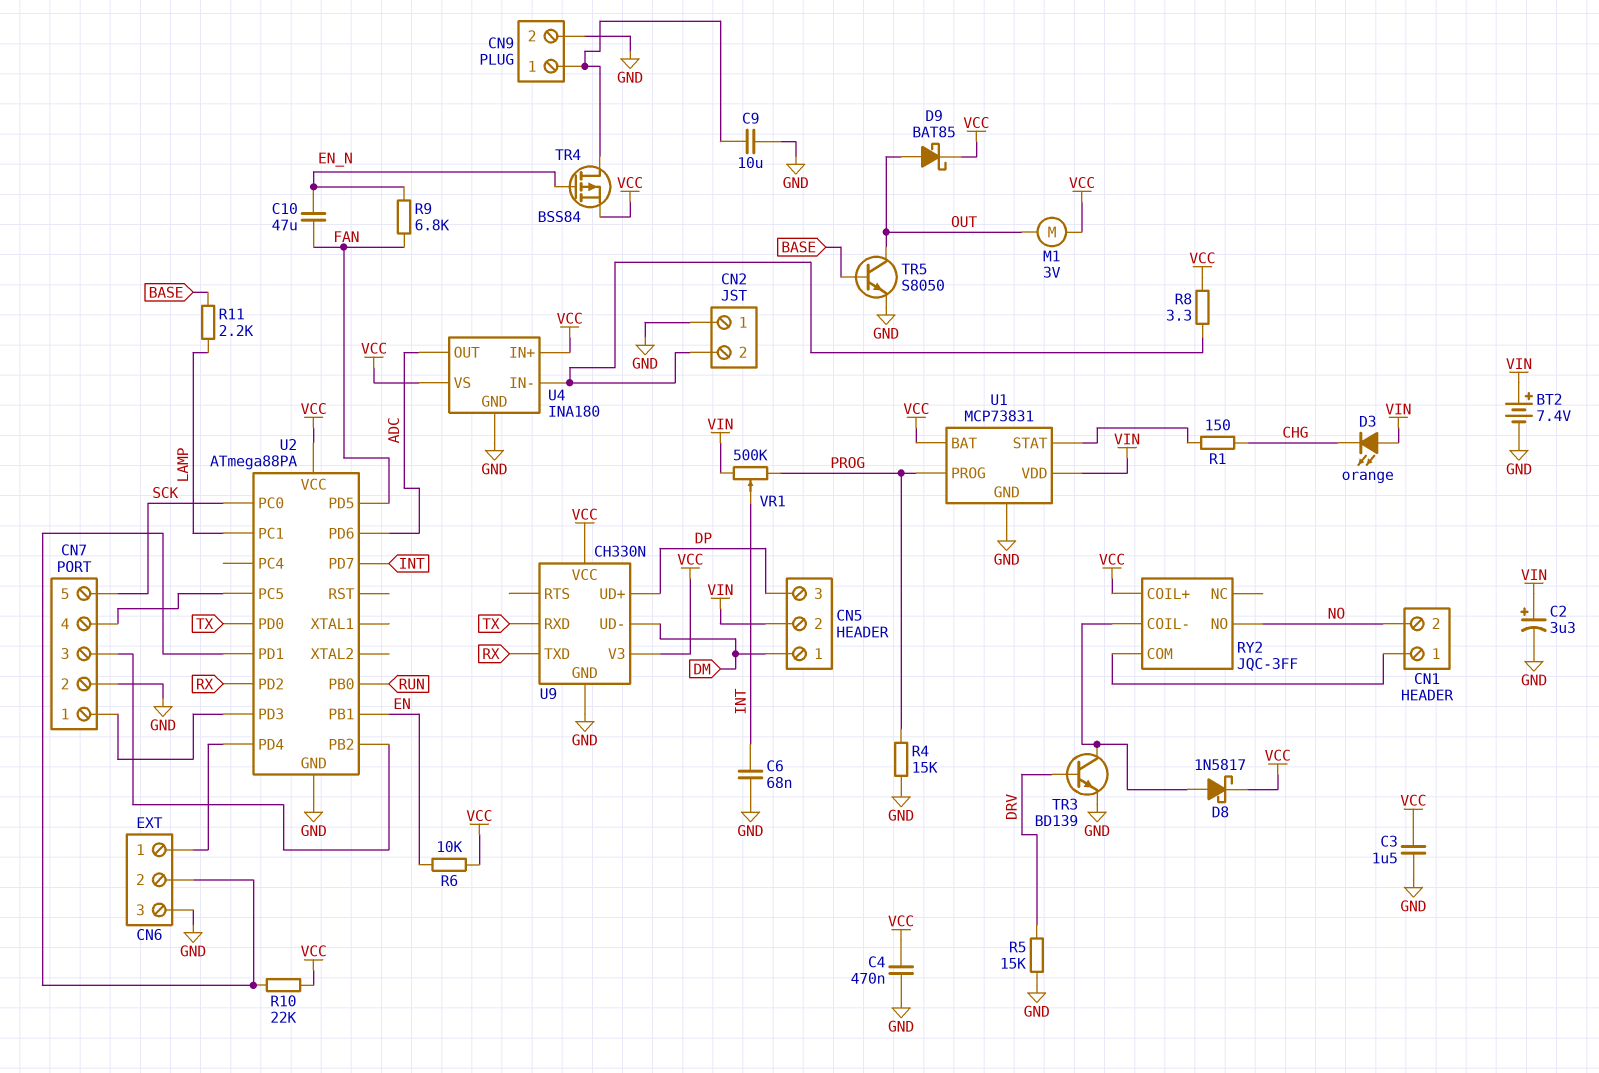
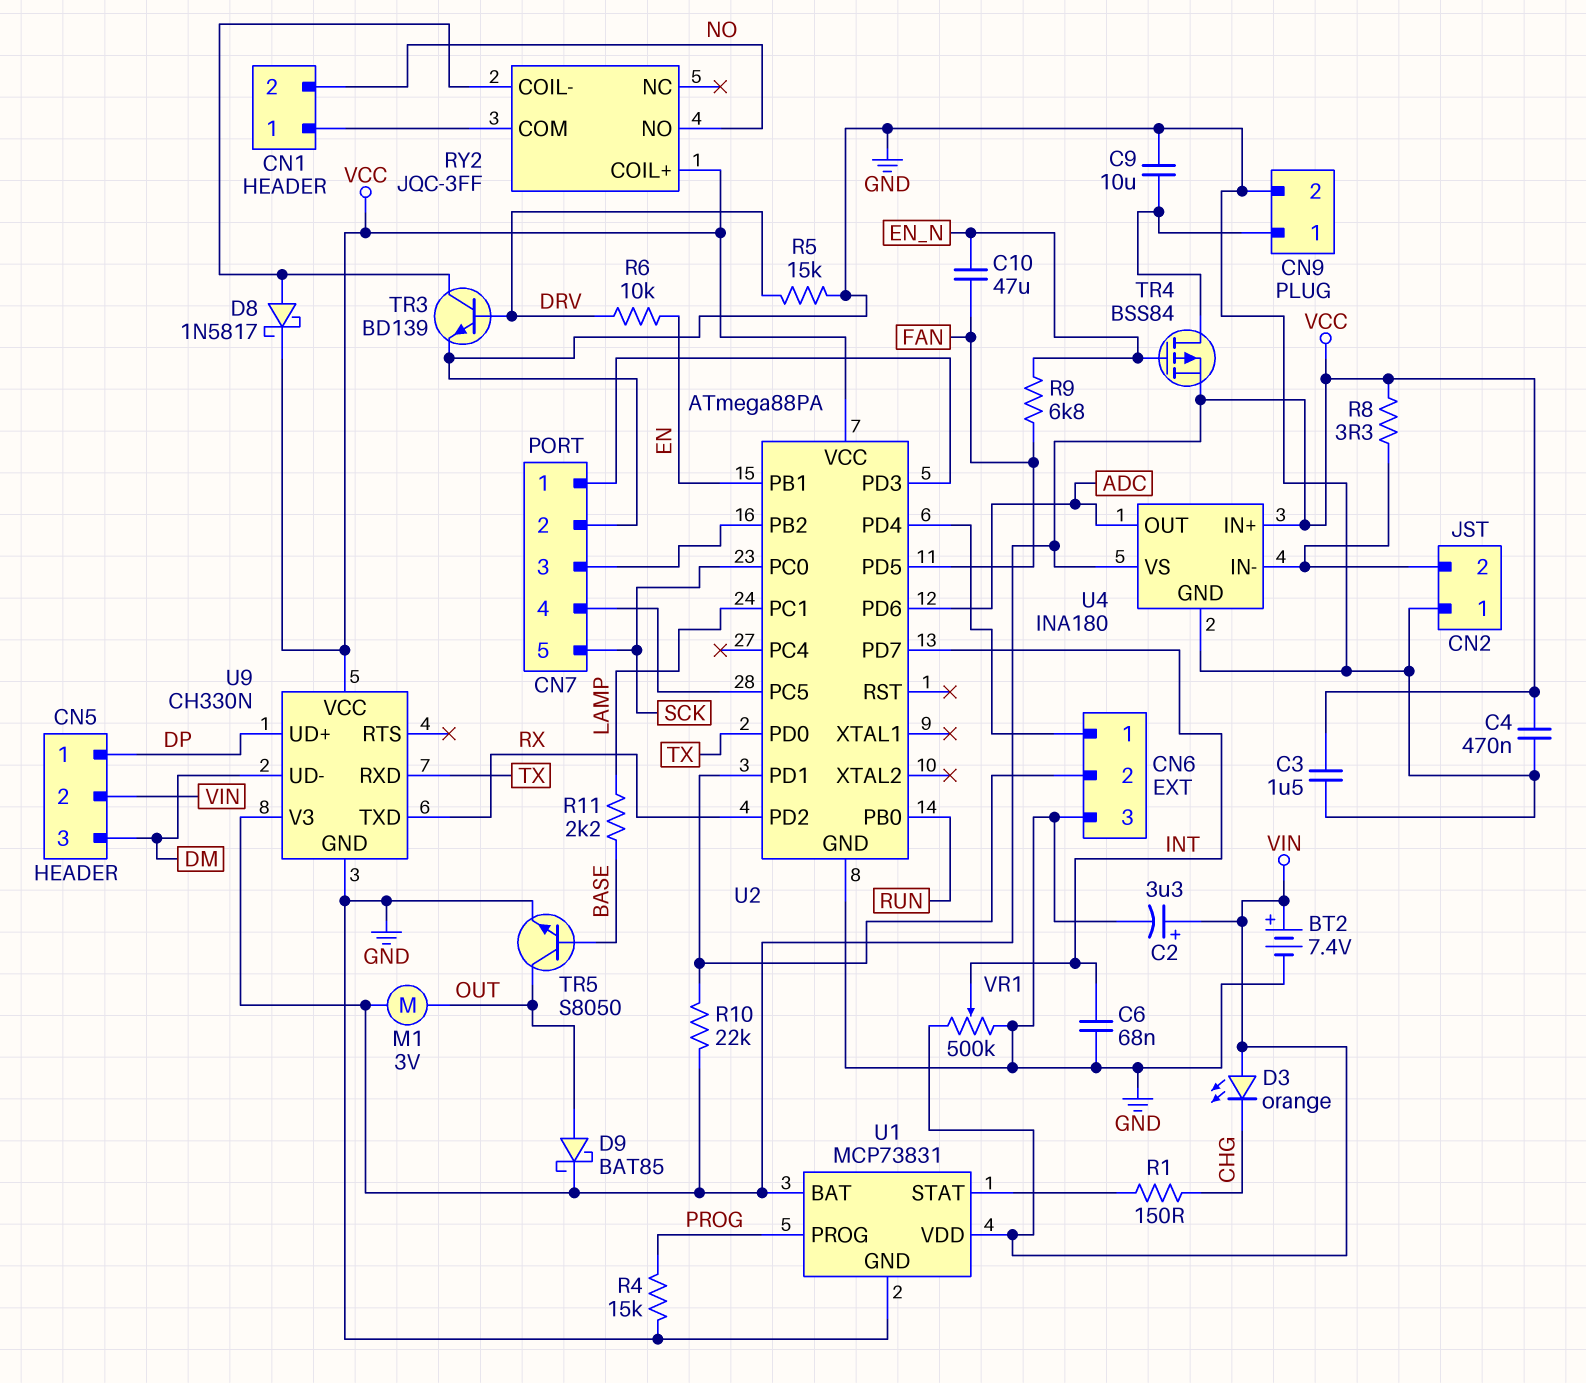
CN5 pin 1: DM -> DP
CN5 pin 3: DP -> DM
R6: 10k (EN, VCC) -> 10k (DRV, EN)
VR1: 500k (PROG, VIN, wiper INT) -> 500k (GND, VIN, wiper INT)

